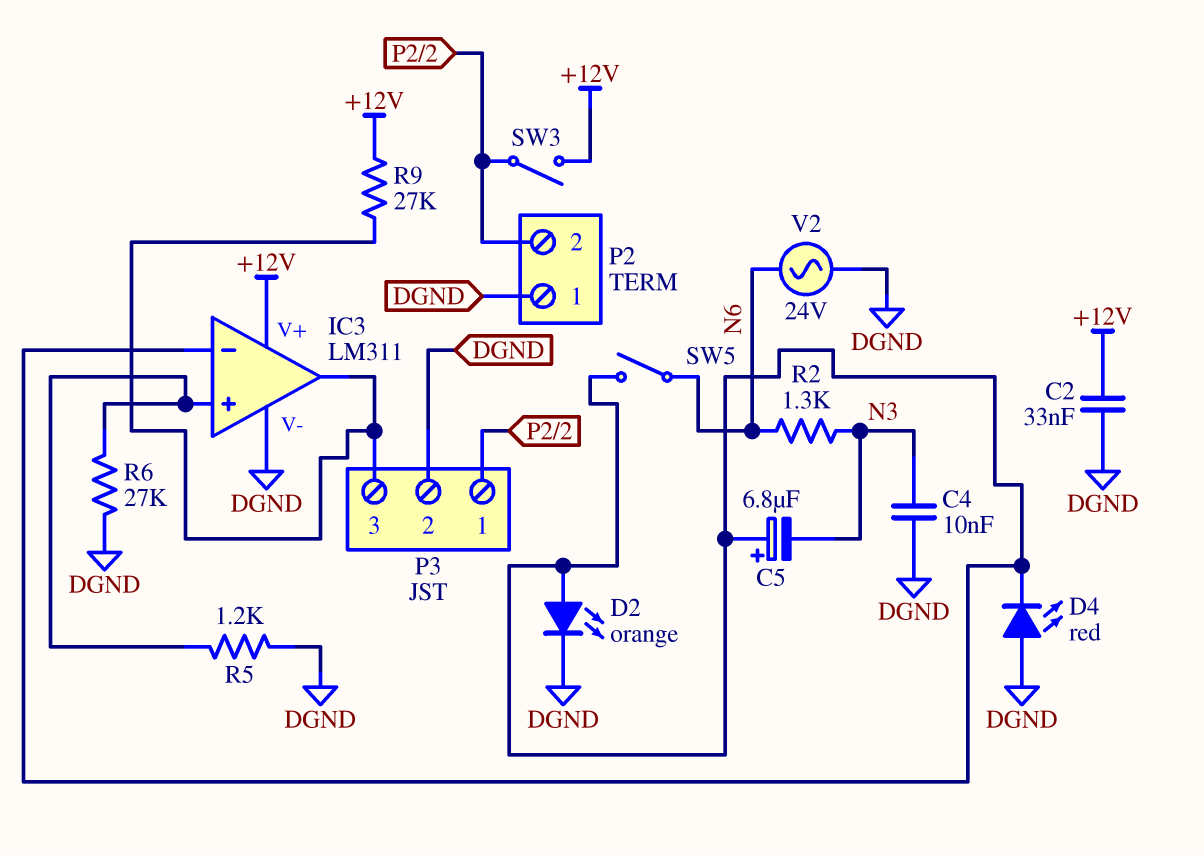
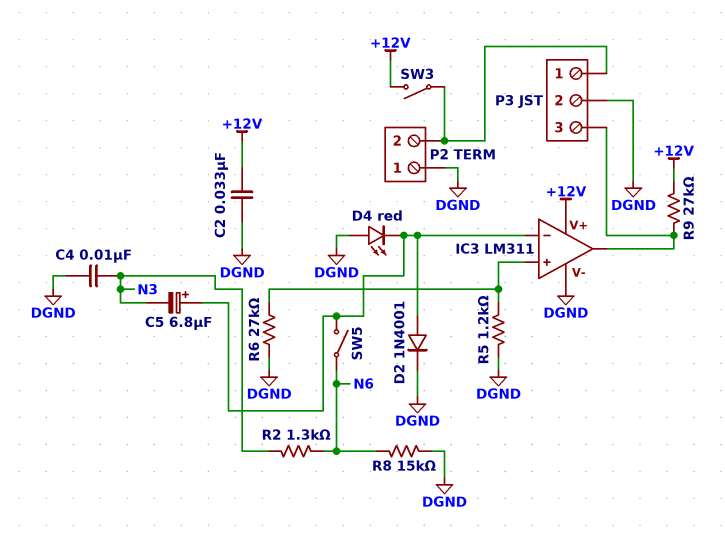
D2: LED orange (A IC3/in-, K DGND) -> diode 1N4001 (A IC3/in-, K DGND)
R8: none -> 15k (DGND, N6)
V2: AC 24V (DGND, N6) -> none

